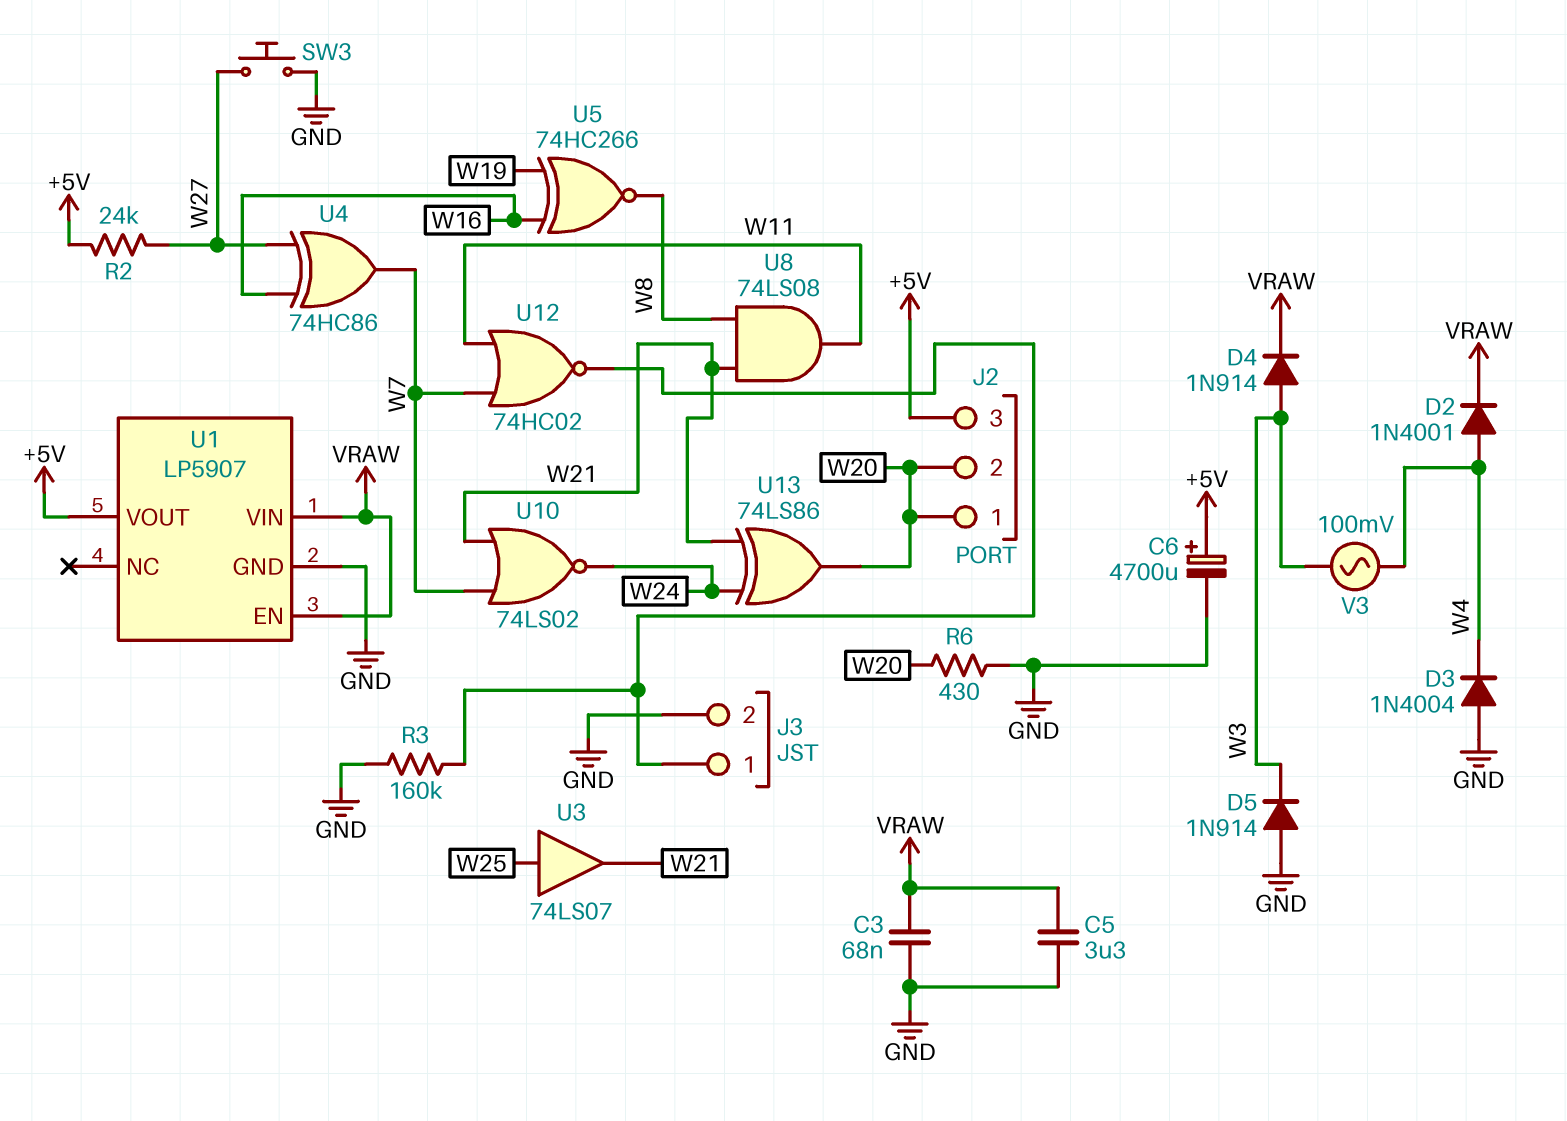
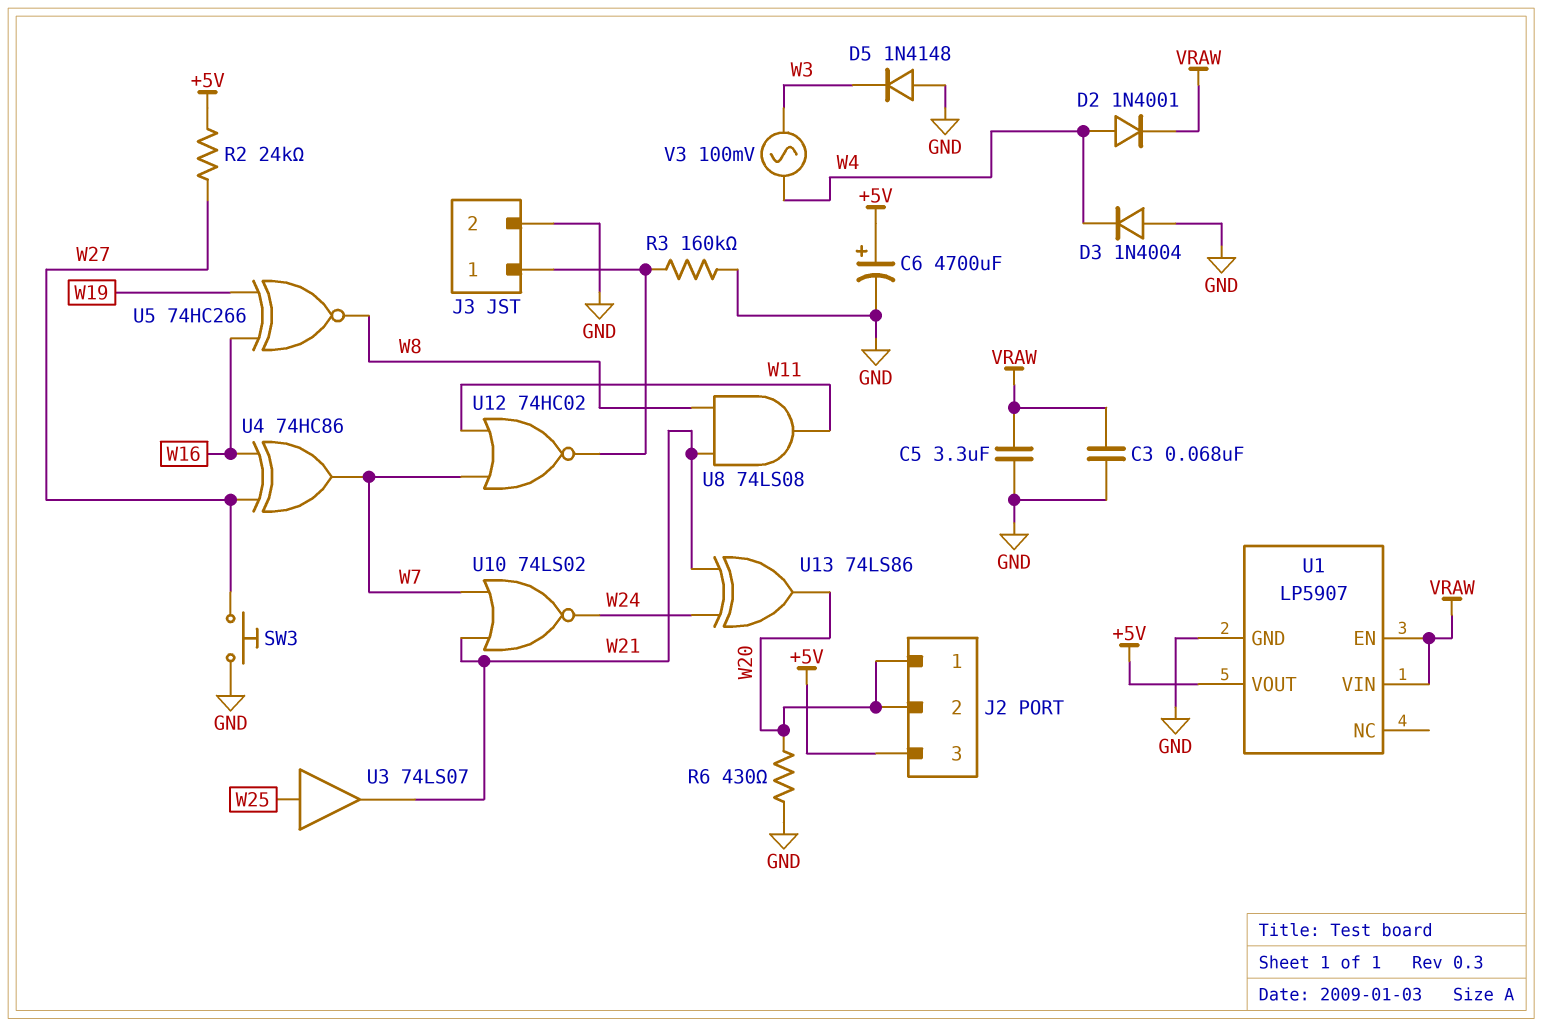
D4: diode 1N914 (A W3, K VRAW) -> none
D5: diode 1N914 (A GND, K W3) -> diode 1N4148 (A GND, K W3)

